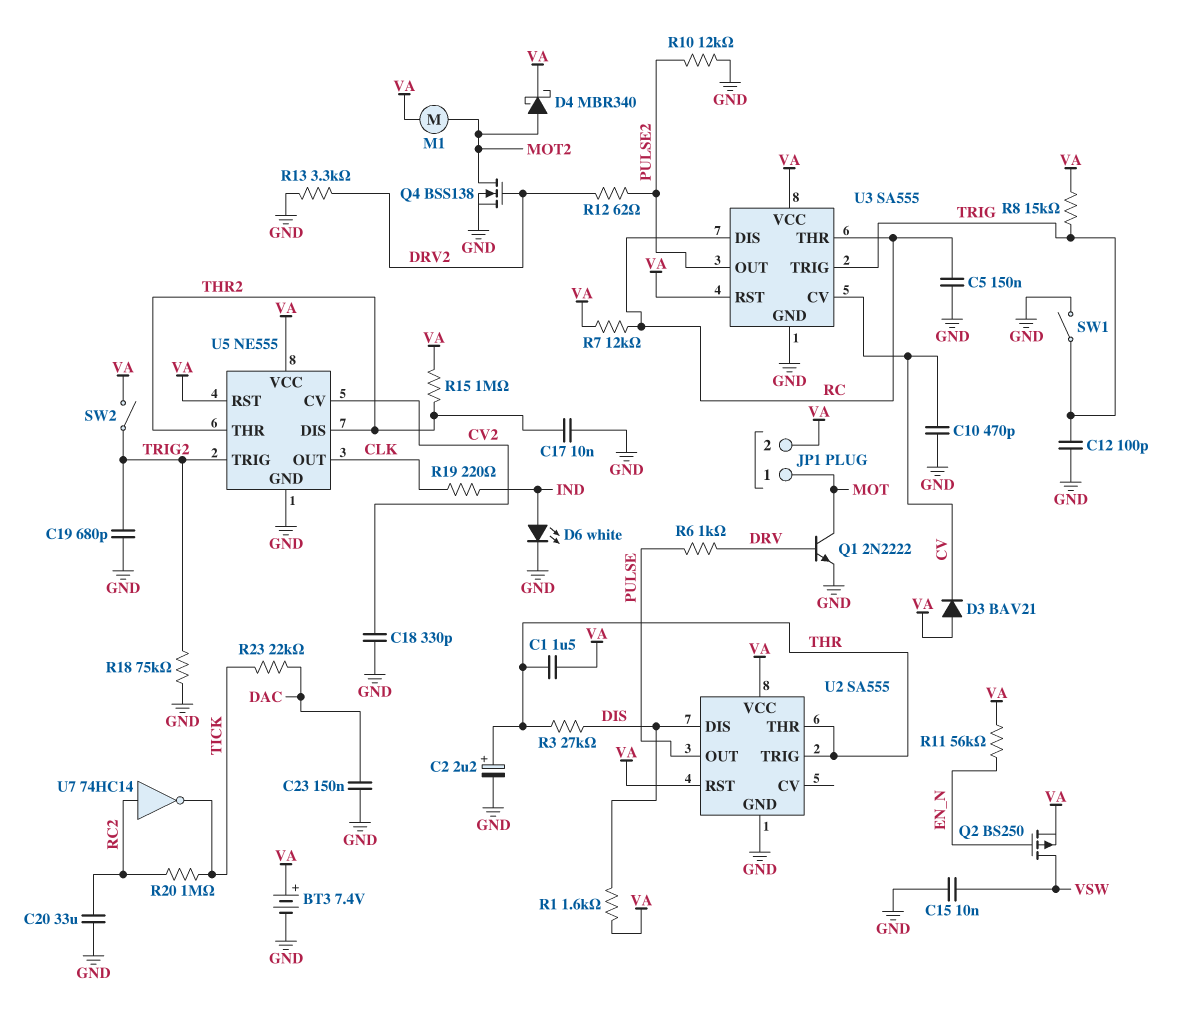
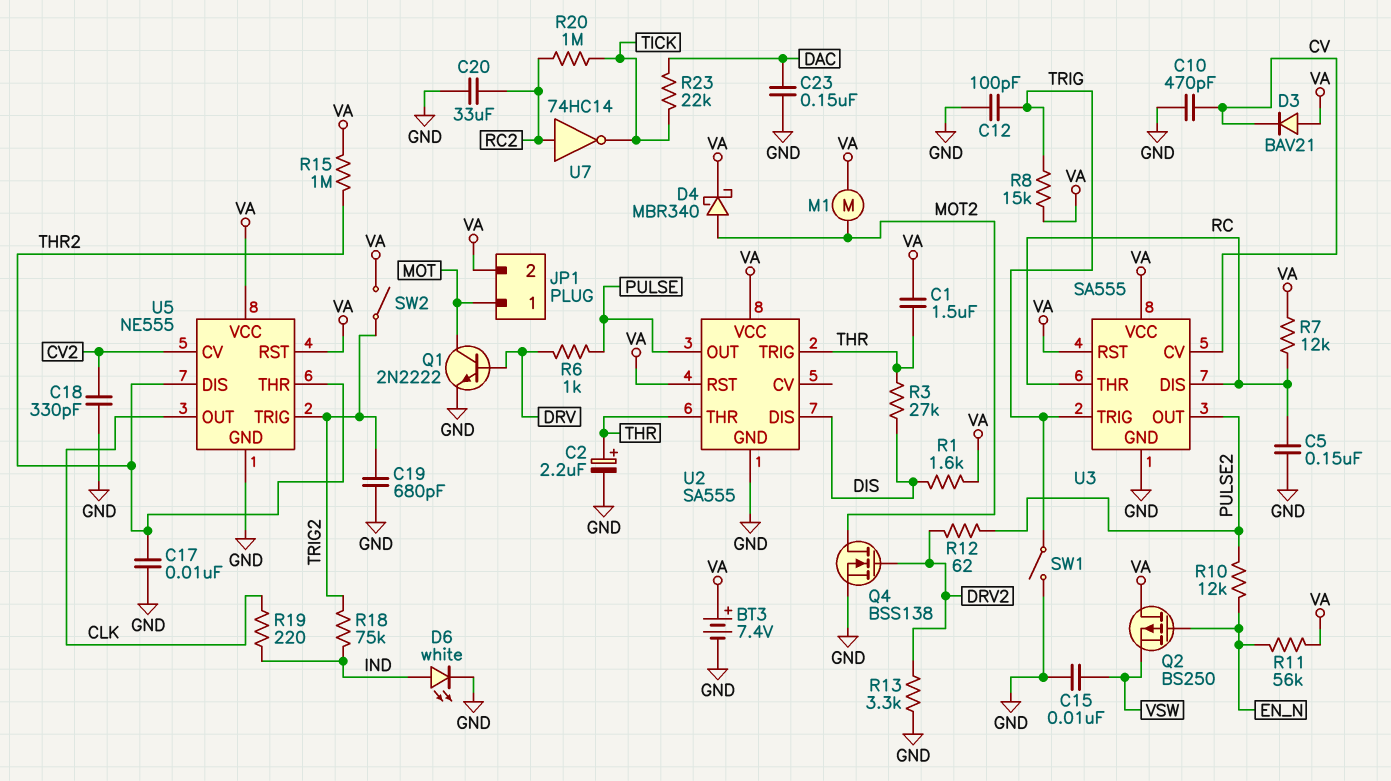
Q2: PMOS BS250 (G EN_N, D VSW, S VA) -> PMOS BS250 (G EN_N, D VA, S VSW)
R10: 12k (GND, PULSE2) -> 12k (EN_N, PULSE2)
R18: 75k (GND, TRIG2) -> 75k (IND, TRIG2)

